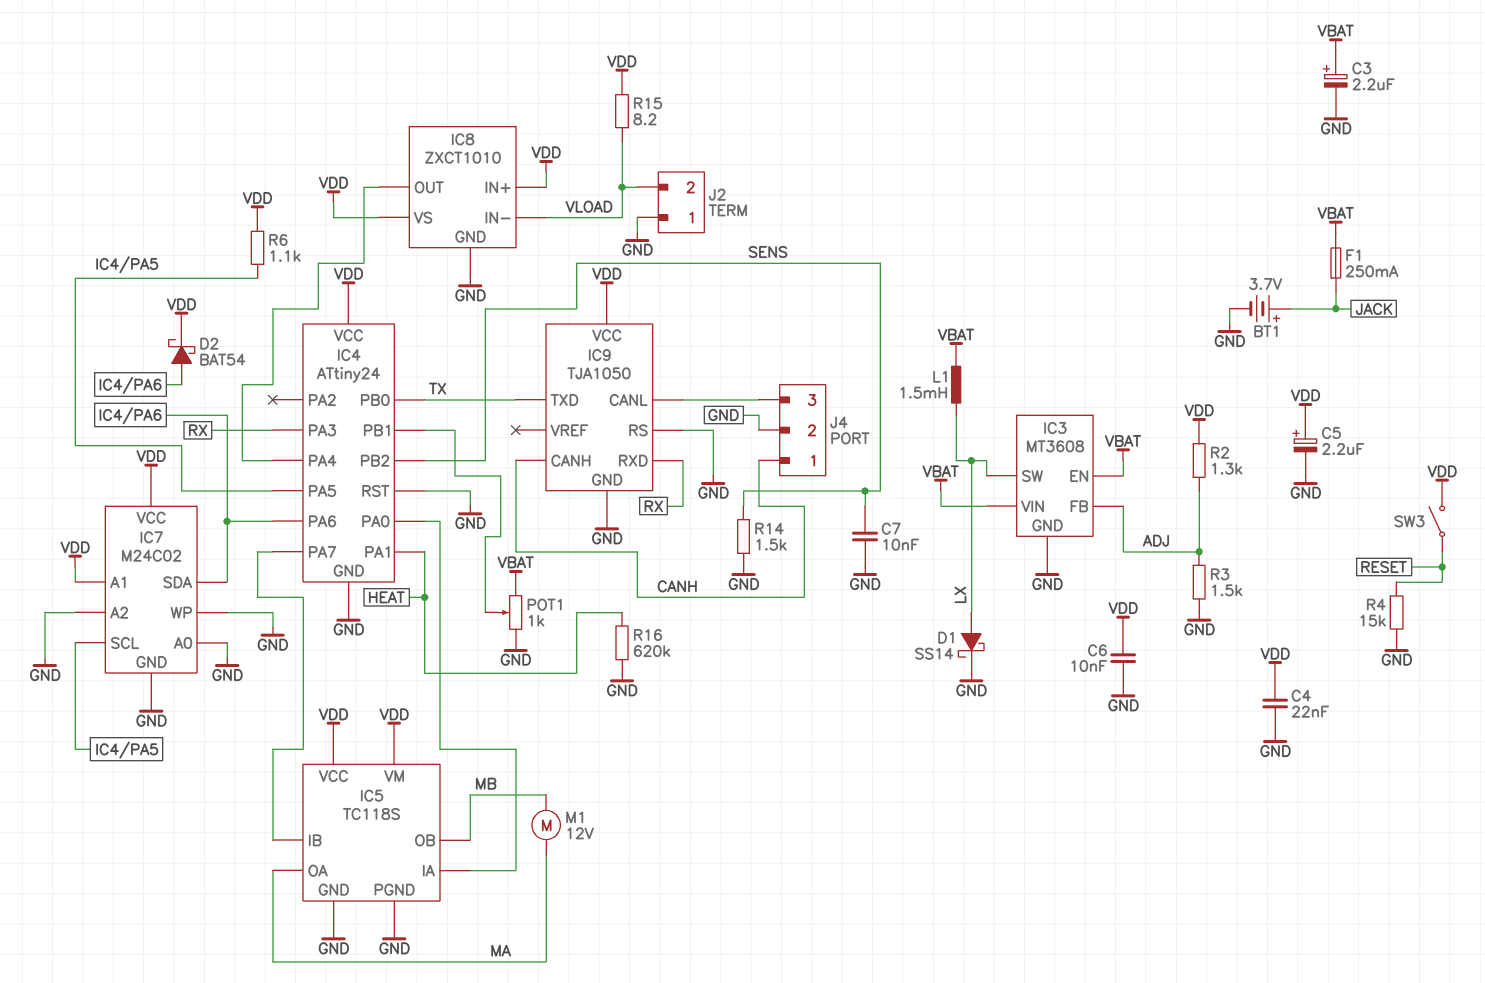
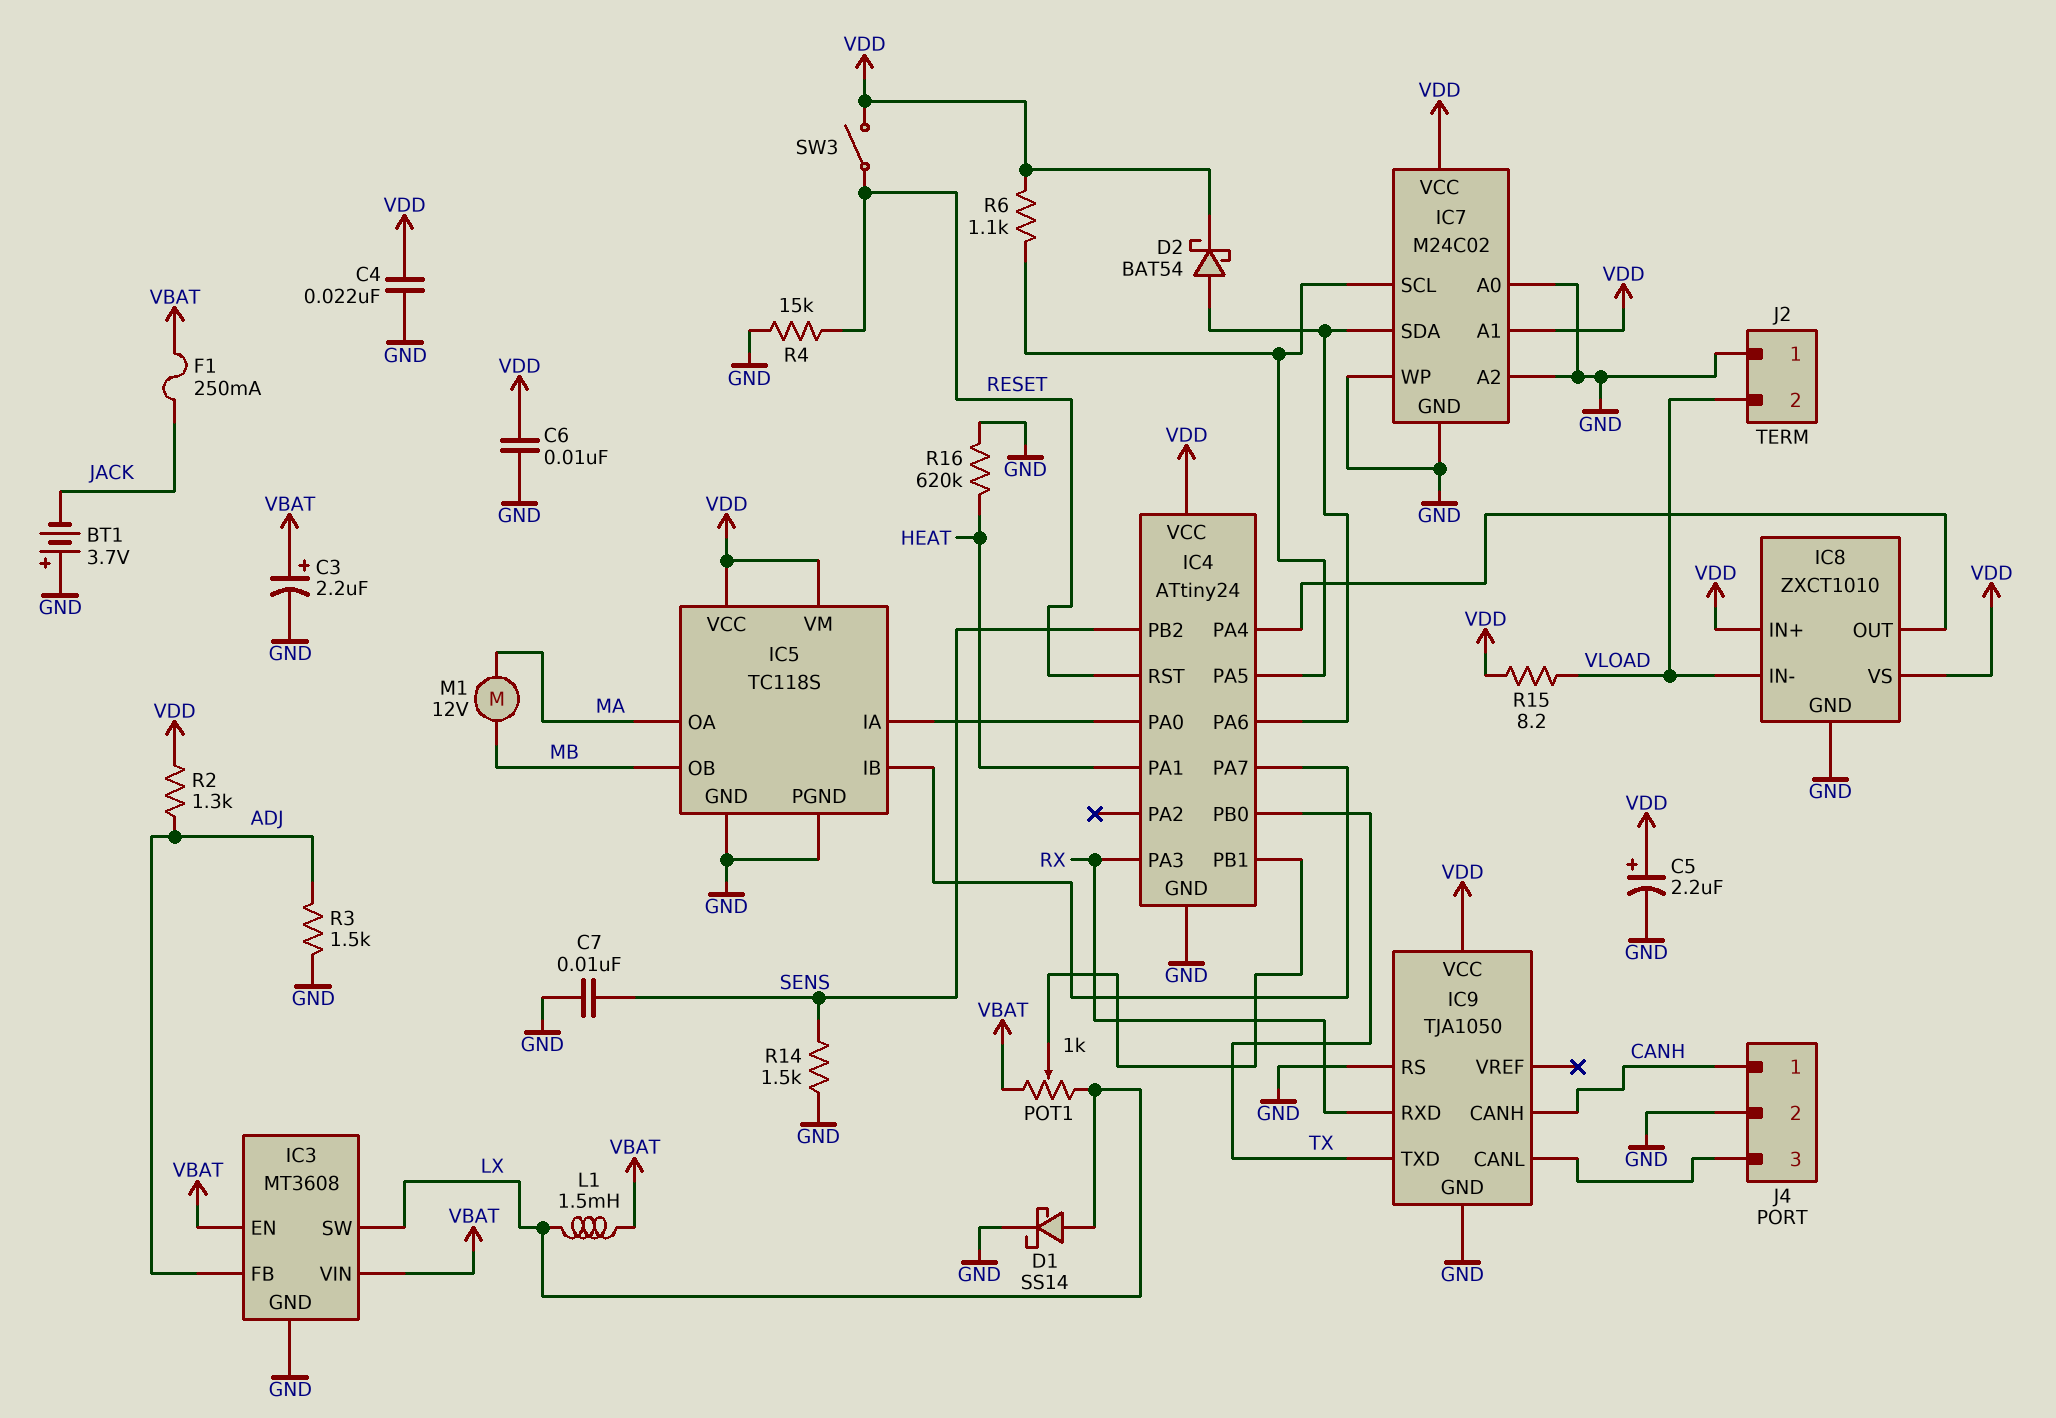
BT1: 3.7V (plus JACK, minus GND) -> 3.7V (plus GND, minus JACK)
IC4 pin RST: GND -> RESET
POT1: 1k (GND, VBAT, wiper IC4/PB1) -> 1k (LX, VBAT, wiper IC4/PB1)

